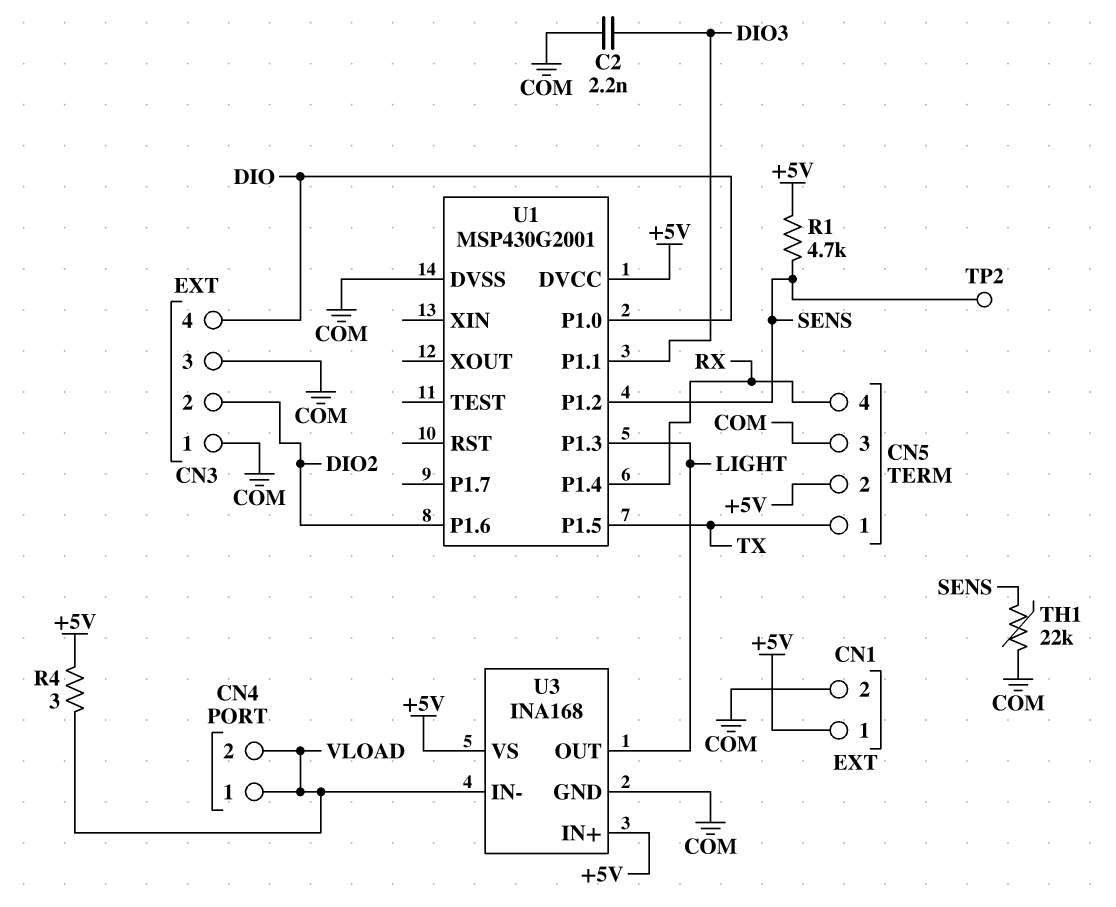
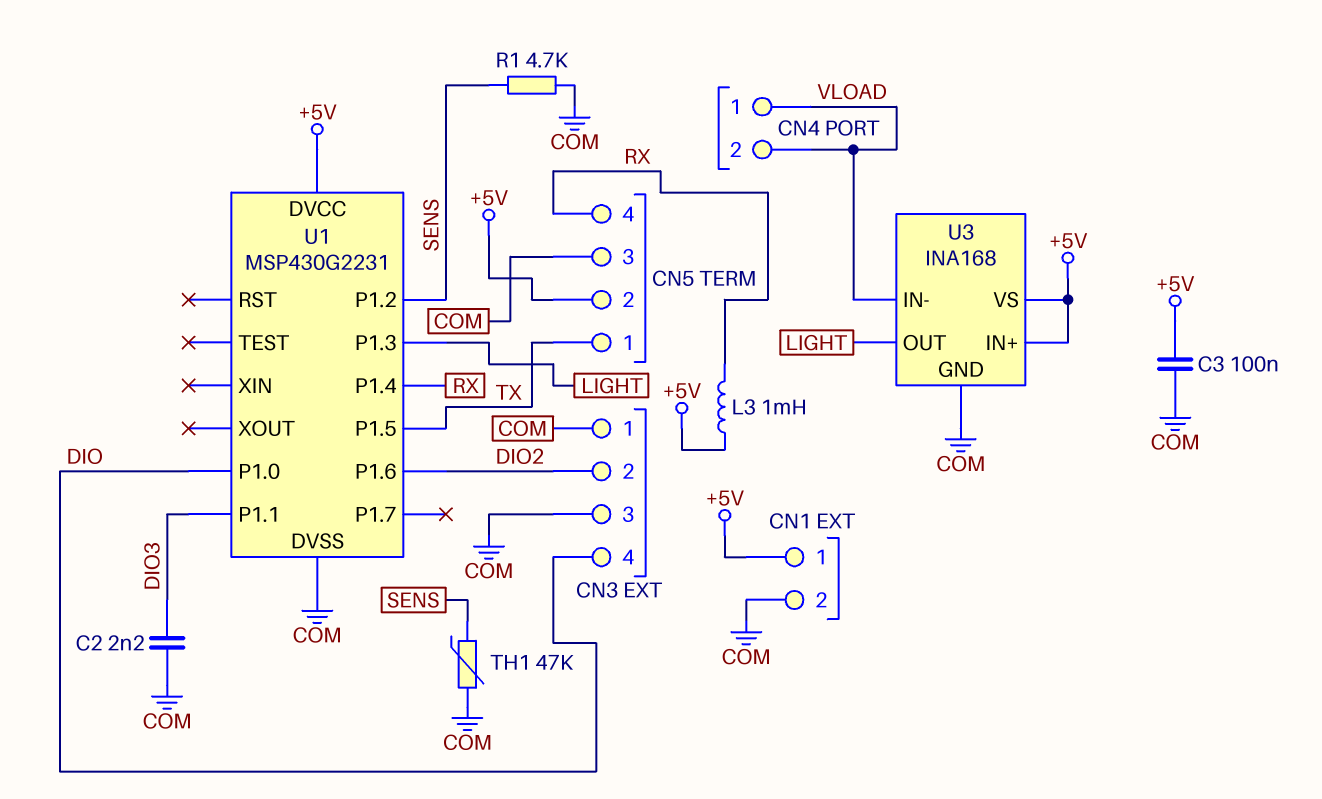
C3: none -> 100nF (+5V, COM)
L3: none -> 1mH (+5V, RX)
R1: 4.7k (+5V, SENS) -> 4.7k (COM, SENS)
R4: 3 (+5V, VLOAD) -> none
TH1: 22k (COM, SENS) -> 47k (COM, SENS)
TP2: test point (SENS) -> none
U1: MSP430G2001 -> MSP430G2231

